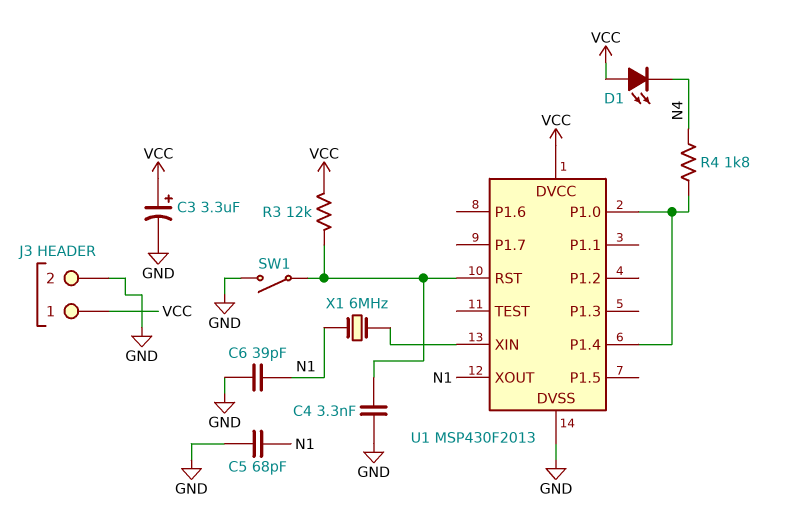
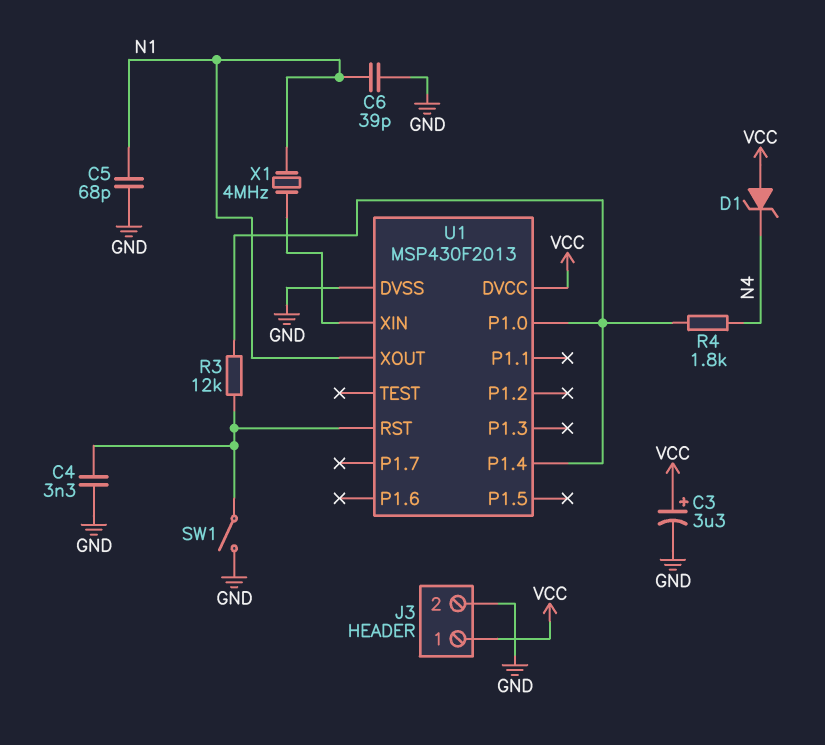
D1: LED (A VCC, K N4) -> zener (A VCC, K N4)
R3: 12k (U1/RST, VCC) -> 12k (U1/P1.0, U1/RST)
X1: 6MHz (N1, U1/XIN) -> 4MHz (N1, U1/XIN)

